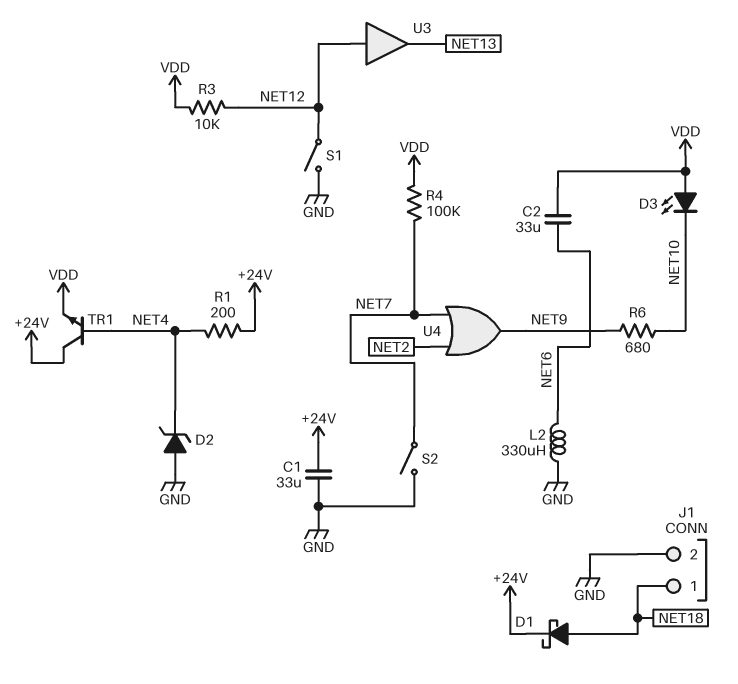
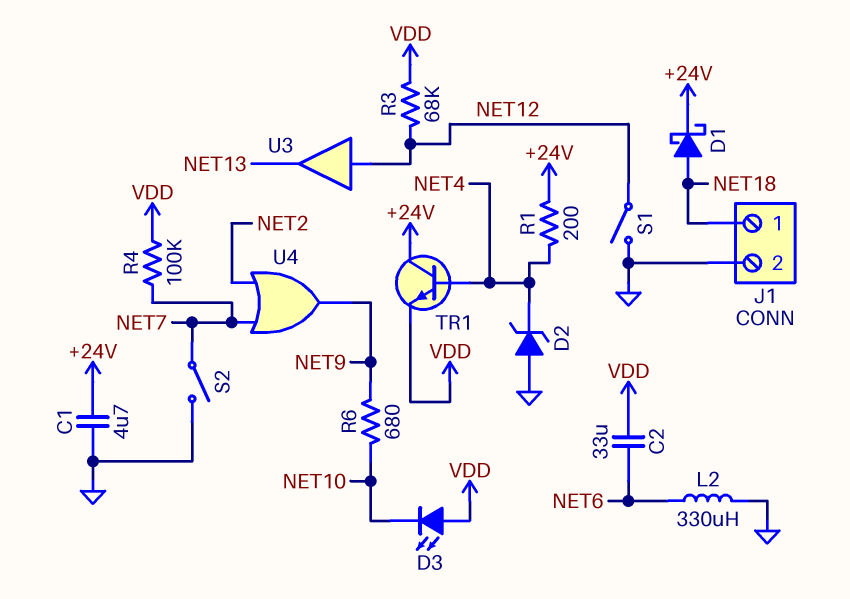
C1: 33uF (+24V, GND) -> 4.7uF (+24V, GND)
R3: 10k (NET12, VDD) -> 68k (NET12, VDD)

